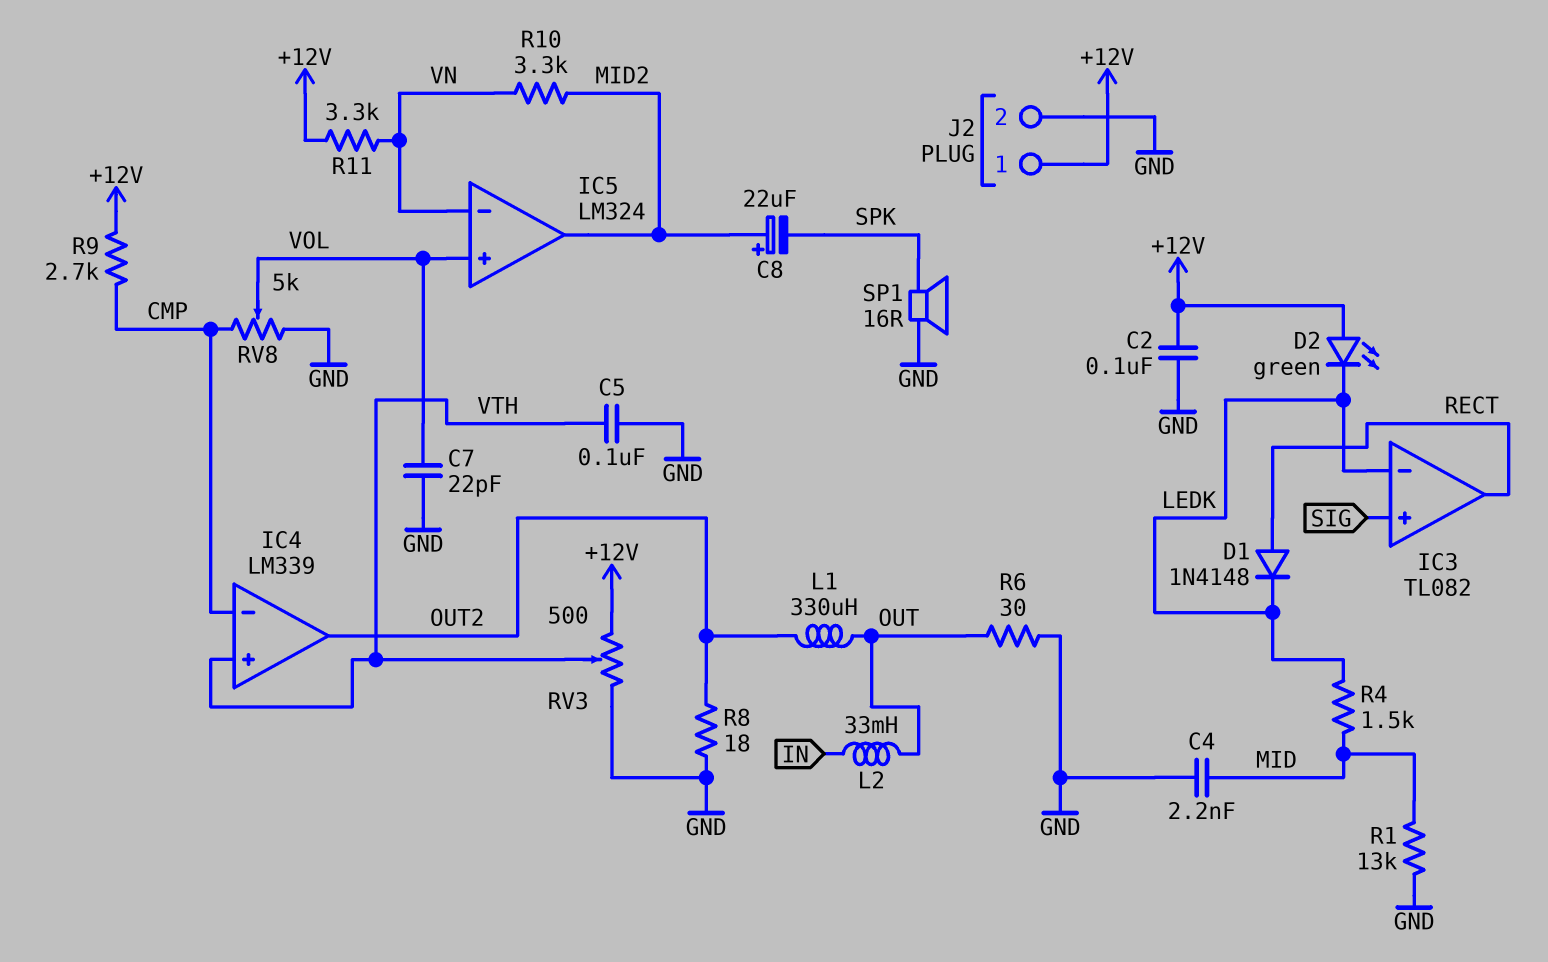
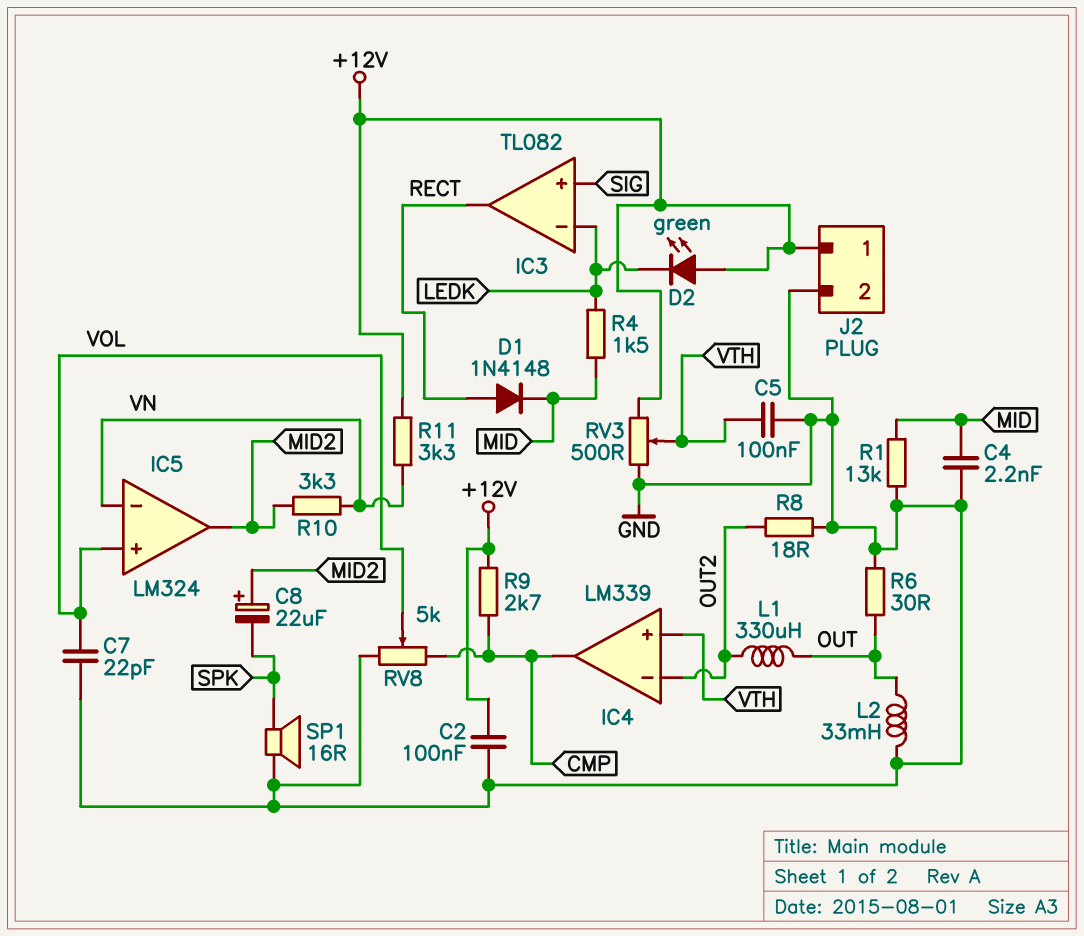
D1: diode 1N4148 (A RECT, K LEDK) -> diode 1N4148 (A RECT, K MID)
IC4 pin in-: CMP -> OUT2
IC4 pin out: OUT2 -> CMP
L2: 33mH (IN, OUT) -> 33mH (GND, OUT)

